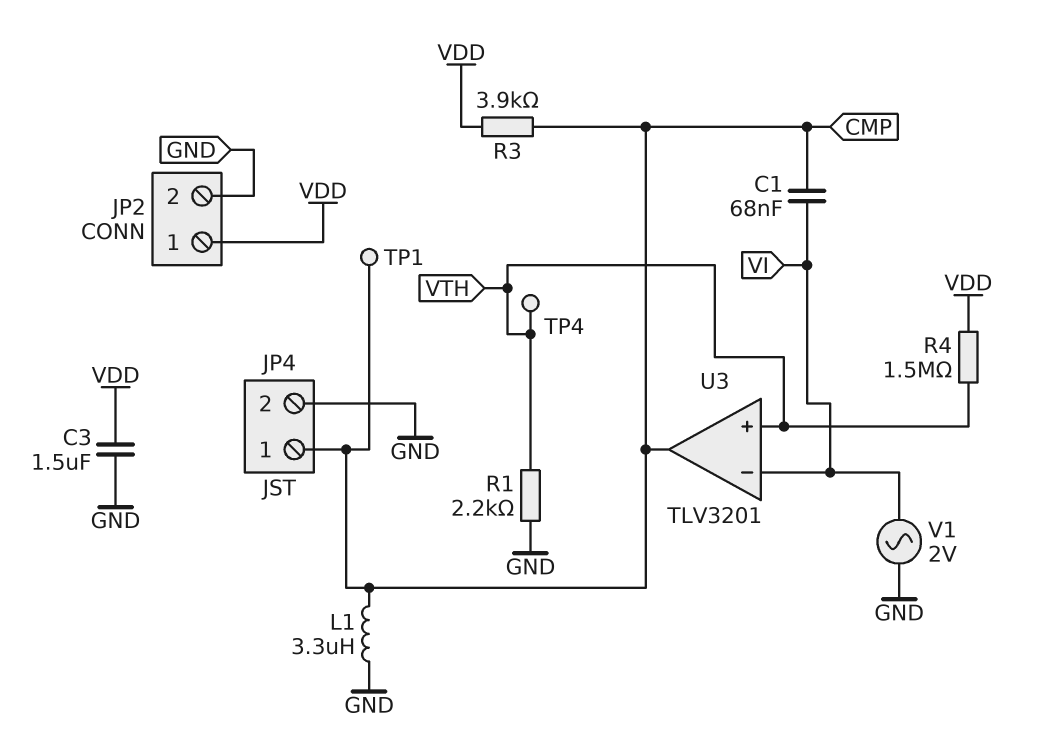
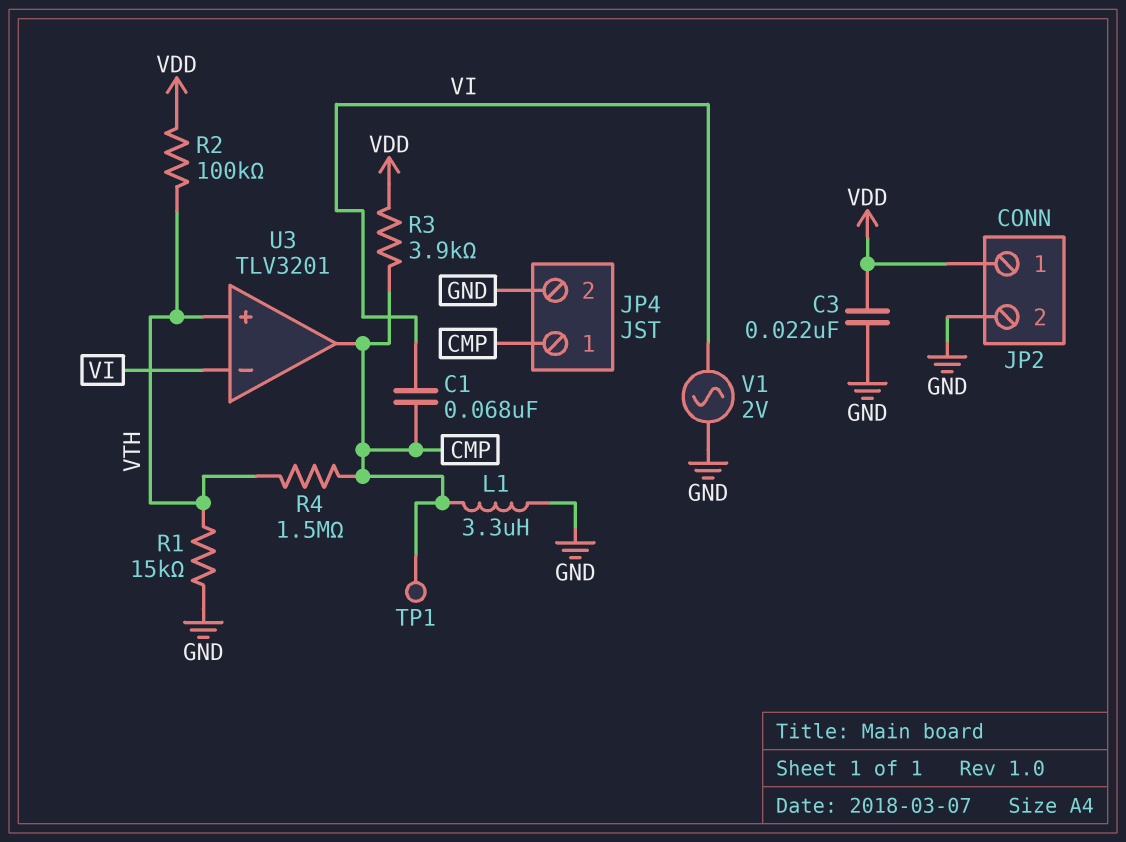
C3: 1.5uF (GND, VDD) -> 22nF (GND, VDD)
R1: 2.2k (GND, VTH) -> 15k (GND, VTH)
R2: none -> 100k (VDD, VTH)
R4: 1.5M (VDD, VTH) -> 1.5M (CMP, VTH)
TP4: test point (VTH) -> none

